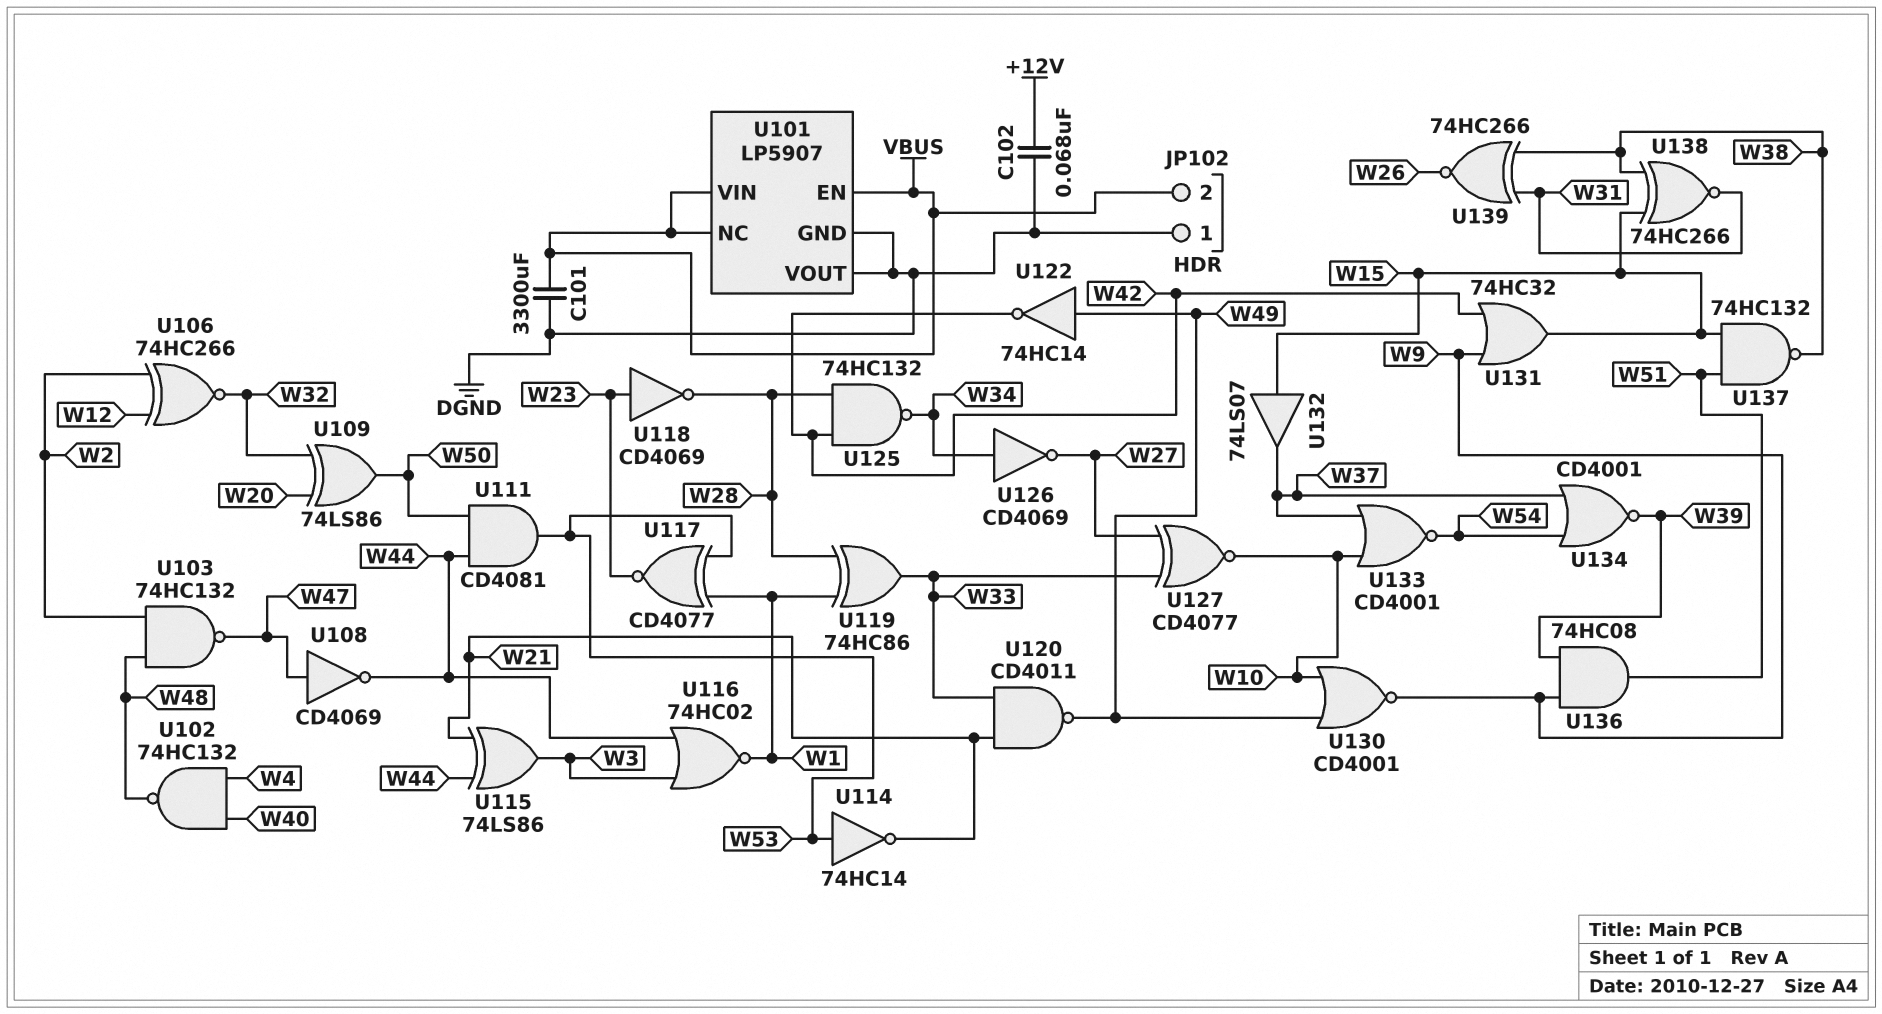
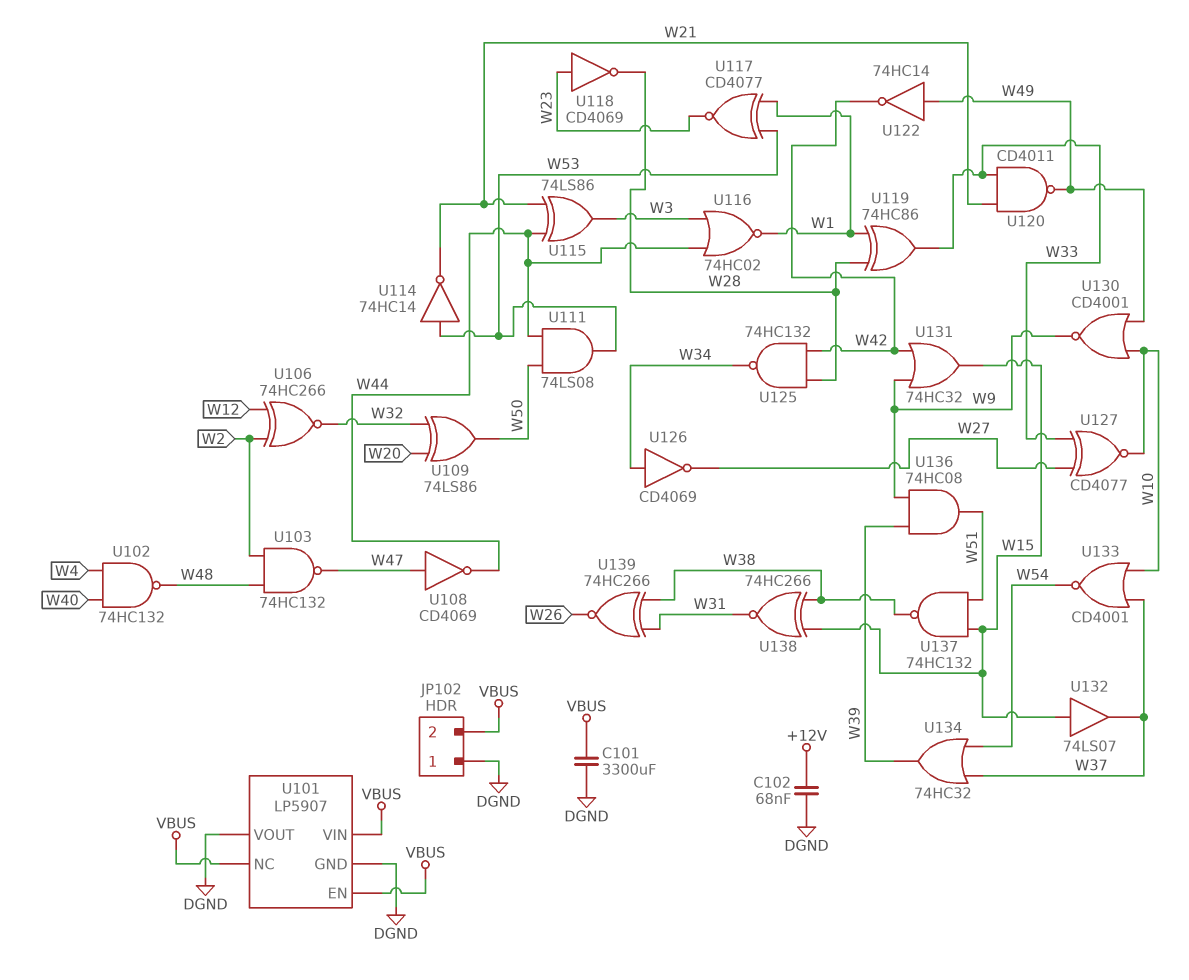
U111: AND CD4081 (in W44, in W50, out W53) -> AND 74LS08 (in W44, in W50, out W53)
U134: NOR CD4001 (in W37, in W54, out W39) -> OR 74HC32 (in W37, in W54, out W39)

